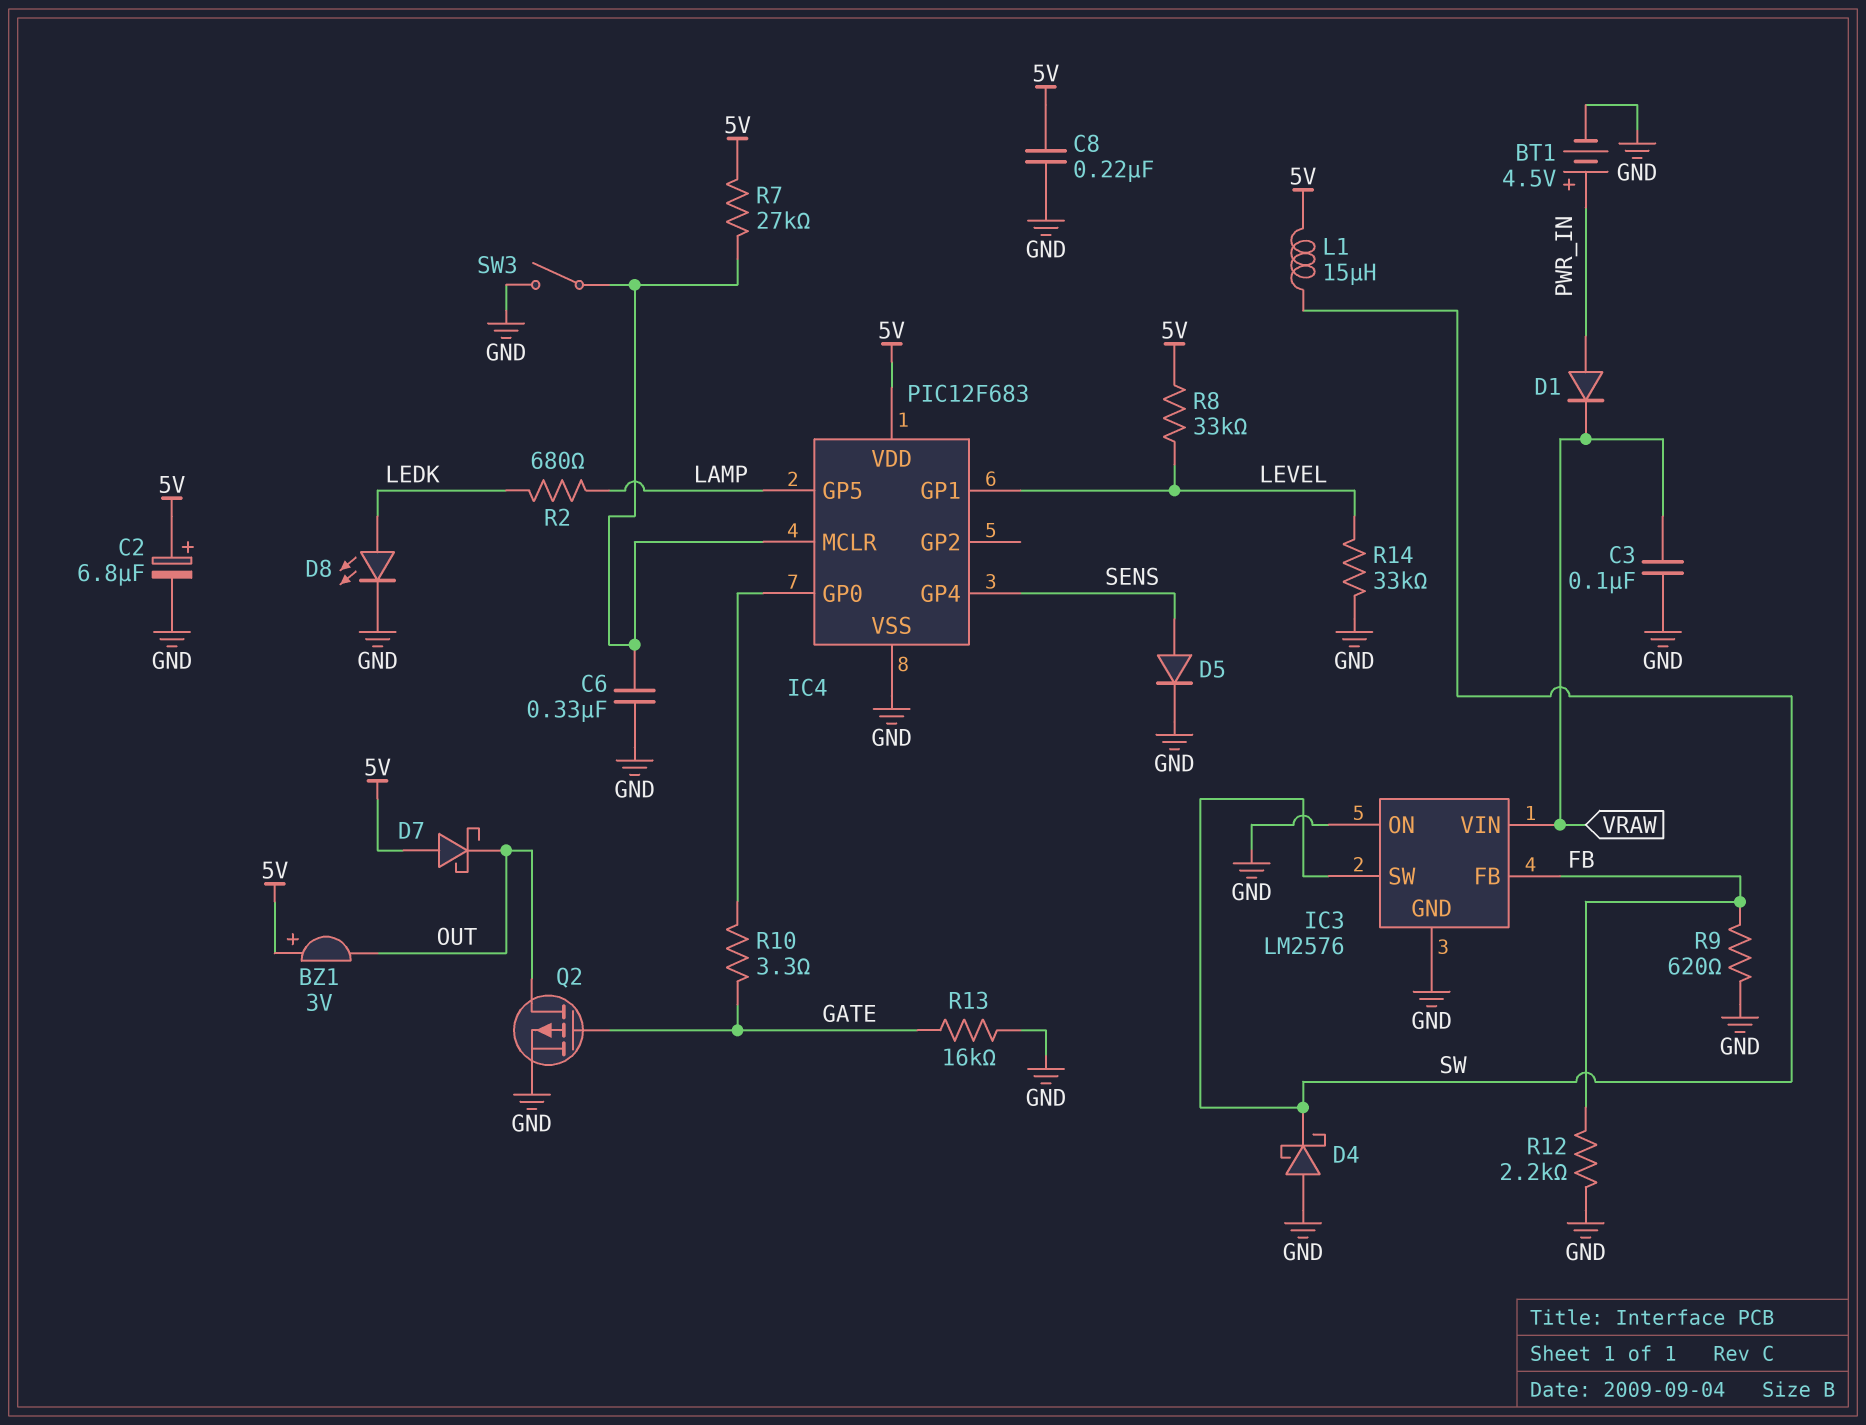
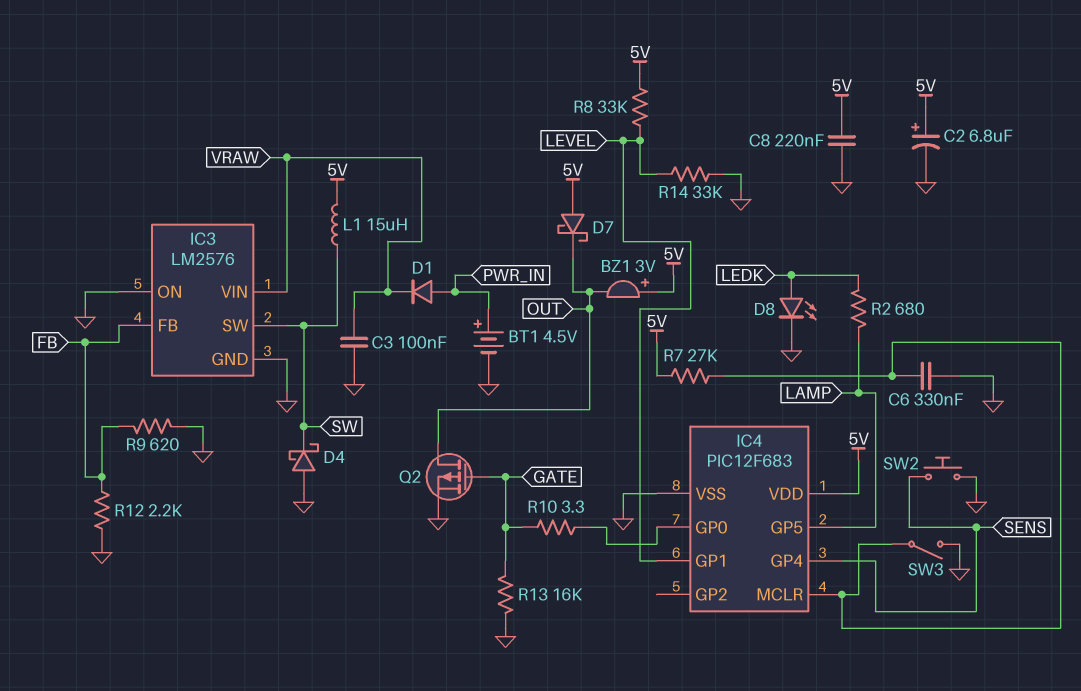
D5: diode (A SENS, K GND) -> none
SW2: none -> button (GND, SENS)

